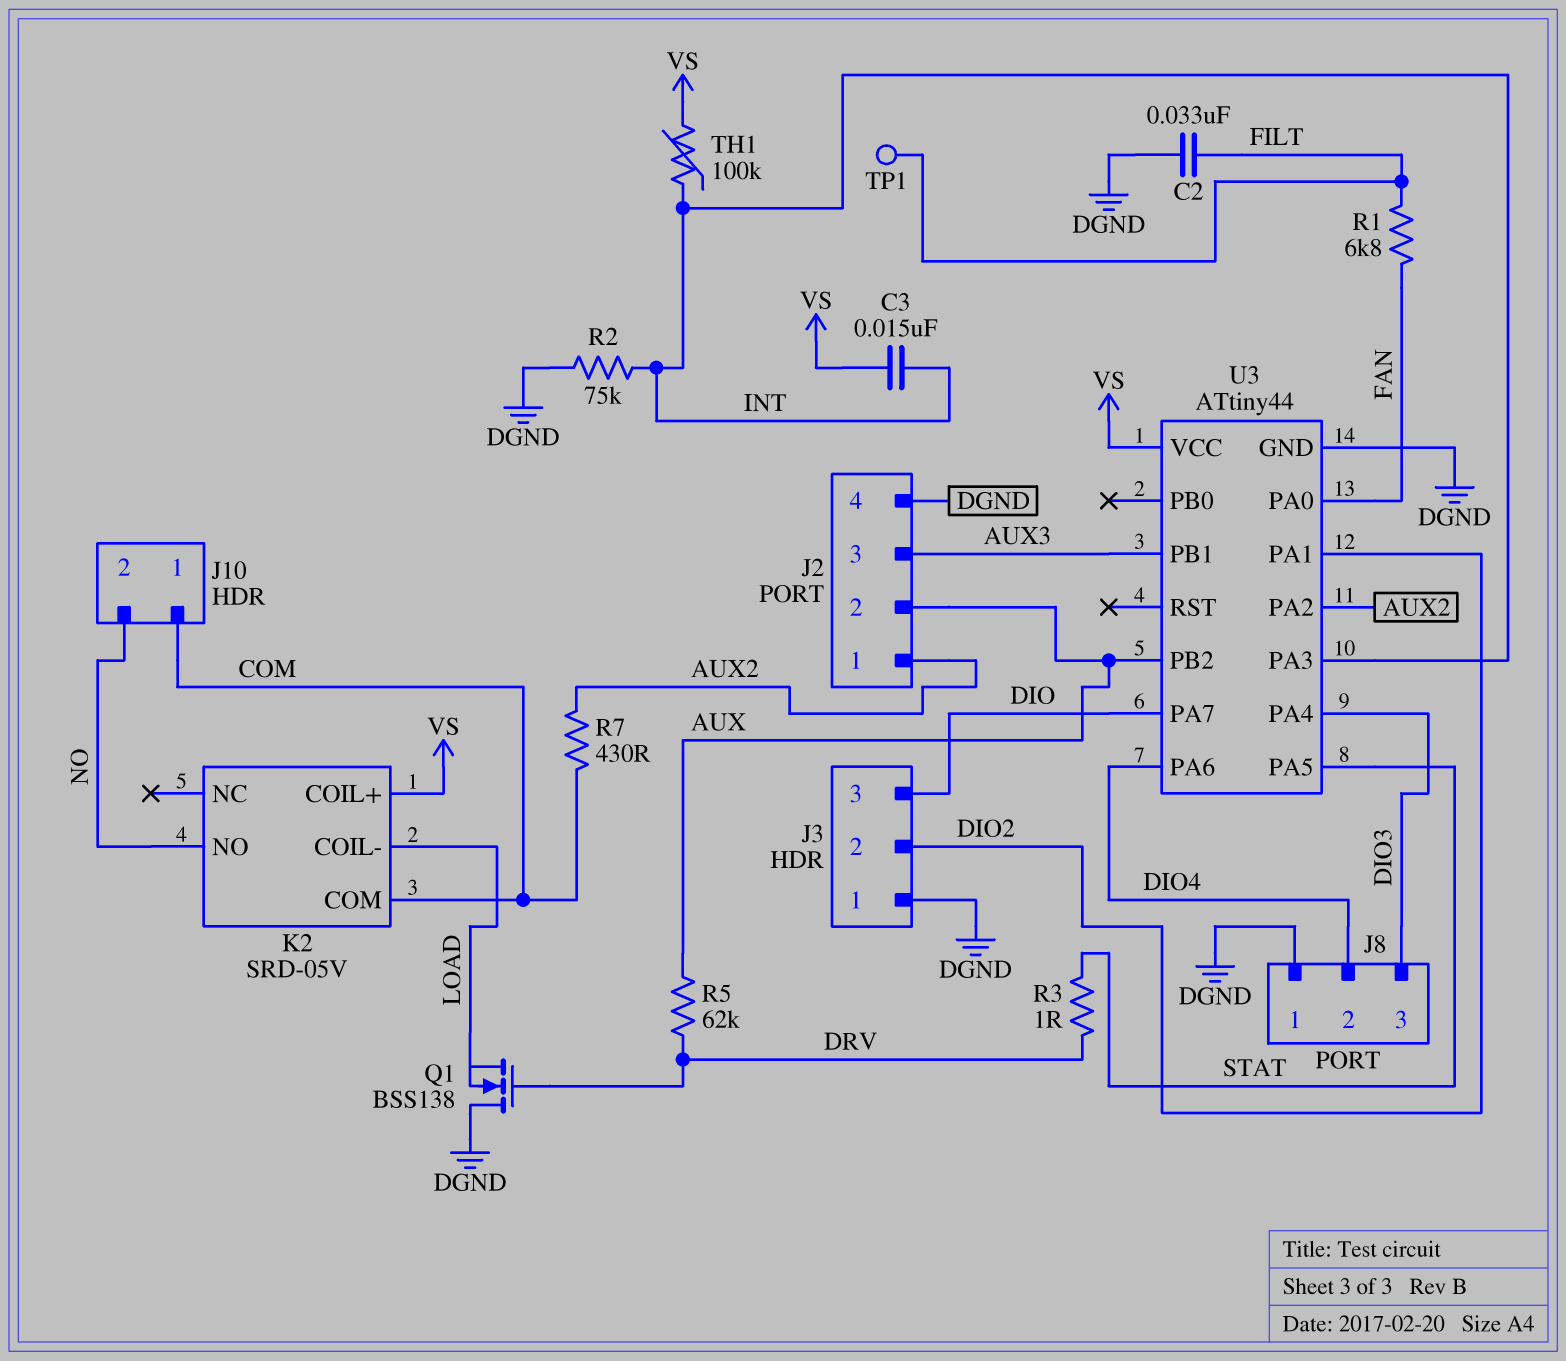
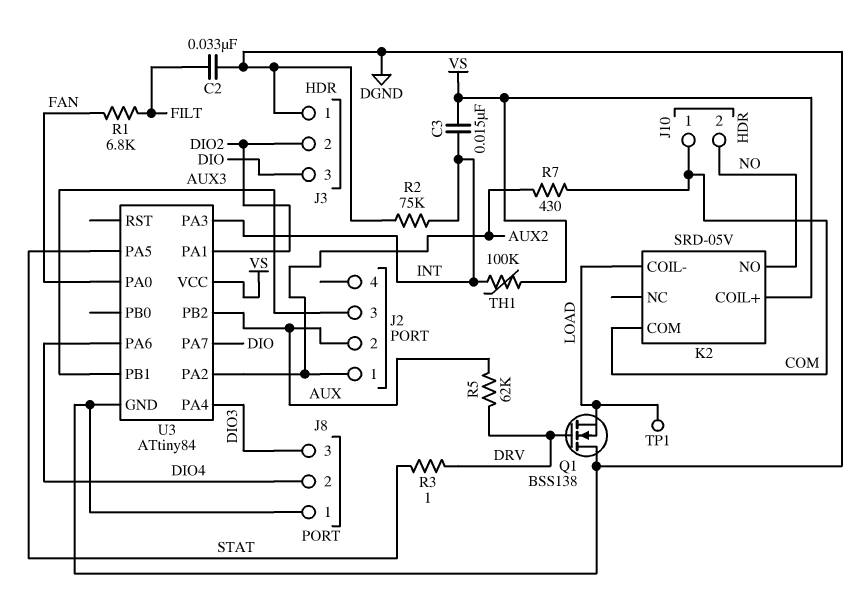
J2 pin 4: DGND -> none
TP1: test point (FILT) -> test point (LOAD)
U3: ATtiny44 -> ATtiny84

